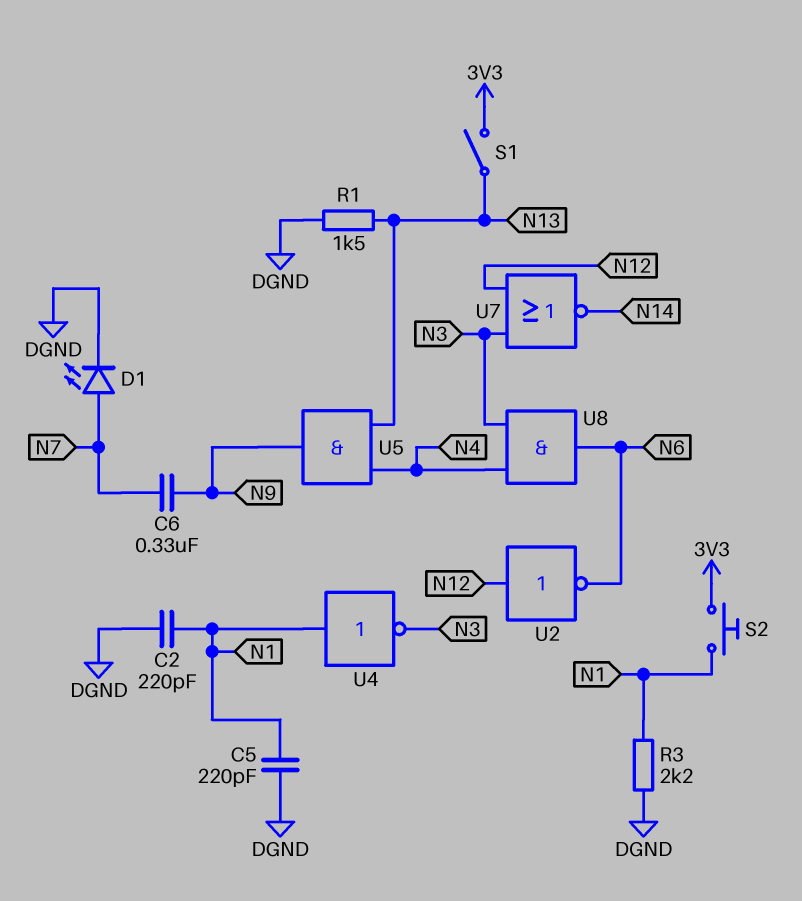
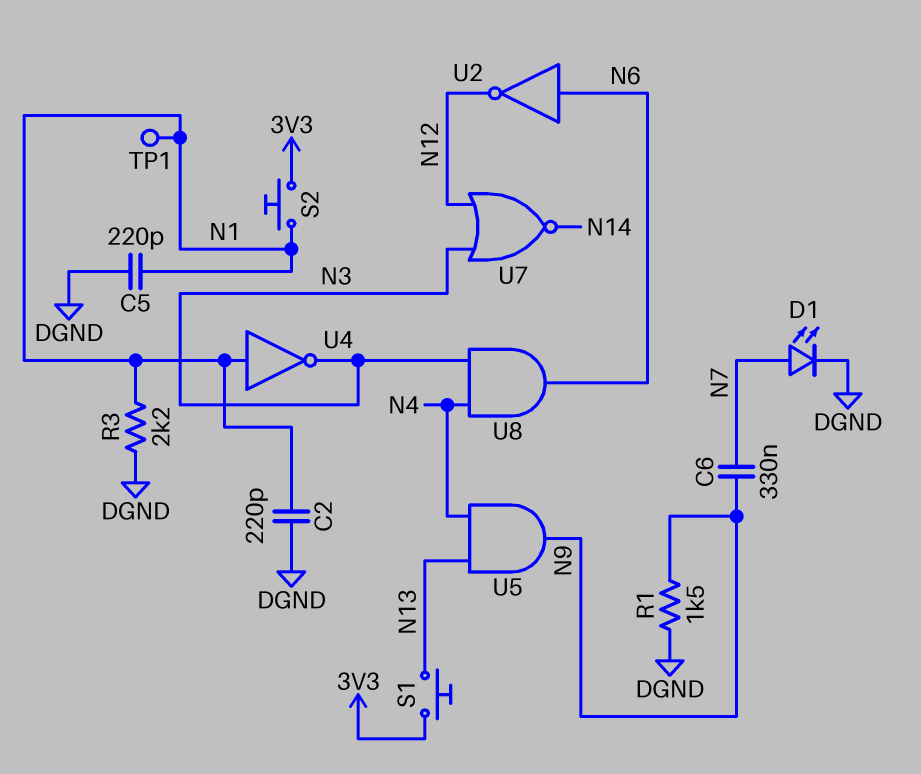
R1: 1.5k (DGND, N13) -> 1.5k (DGND, N9)
S1: switch (3V3, N13) -> button (3V3, N13)
TP1: none -> test point (N1)
U2: NOT (in N12, out N6) -> NOT (in N6, out N12)

